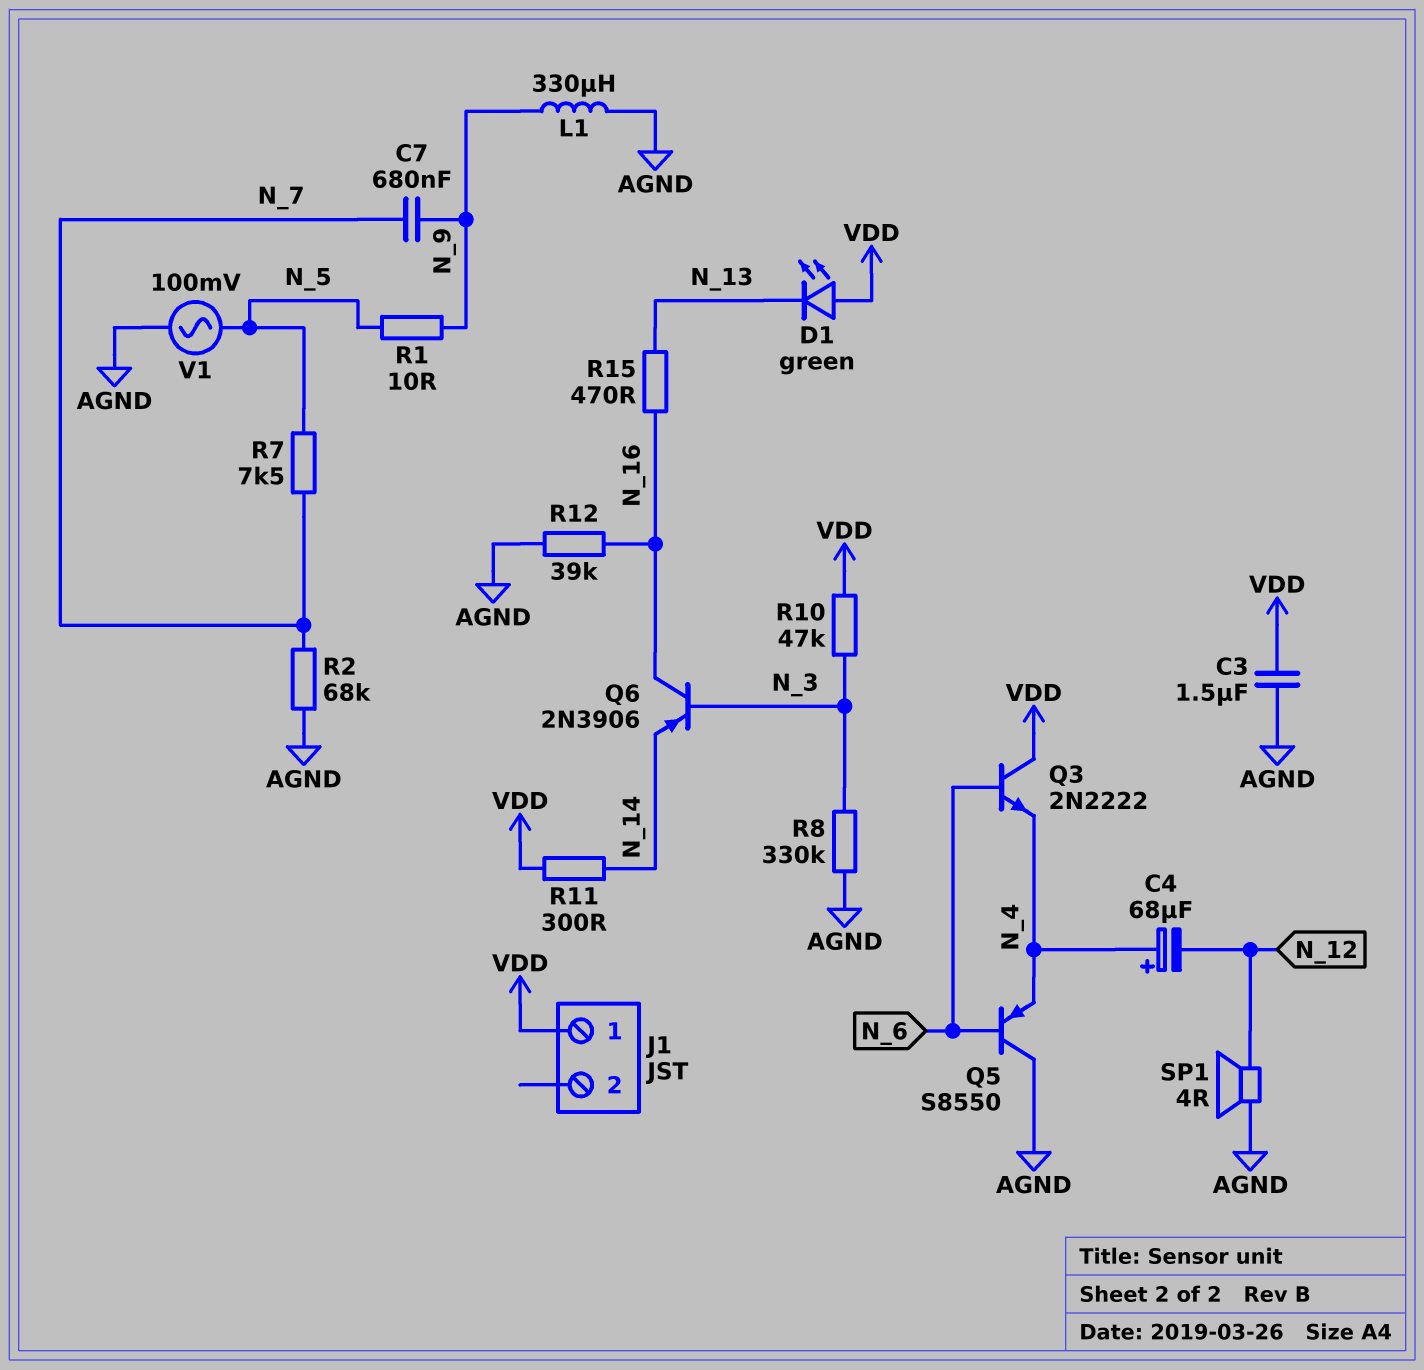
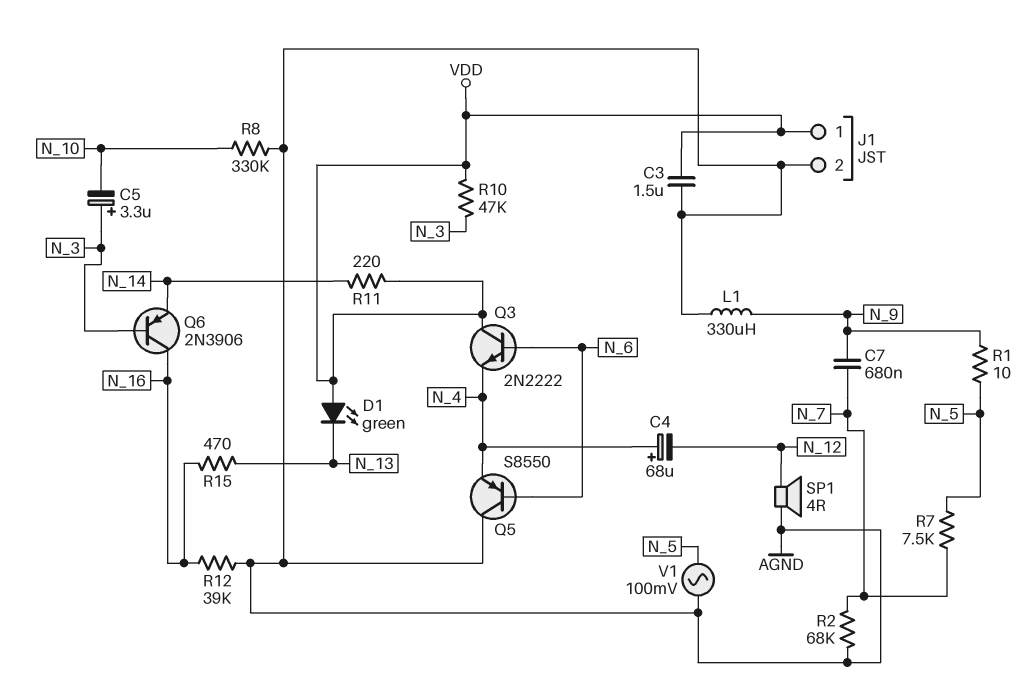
C5: none -> 3.3uF (plus N_3, minus N_10)
J1 pin 2: none -> AGND
R8: 330k (AGND, N_3) -> 330k (AGND, N_10)
R11: 300 (N_14, VDD) -> 220 (N_14, VDD)

